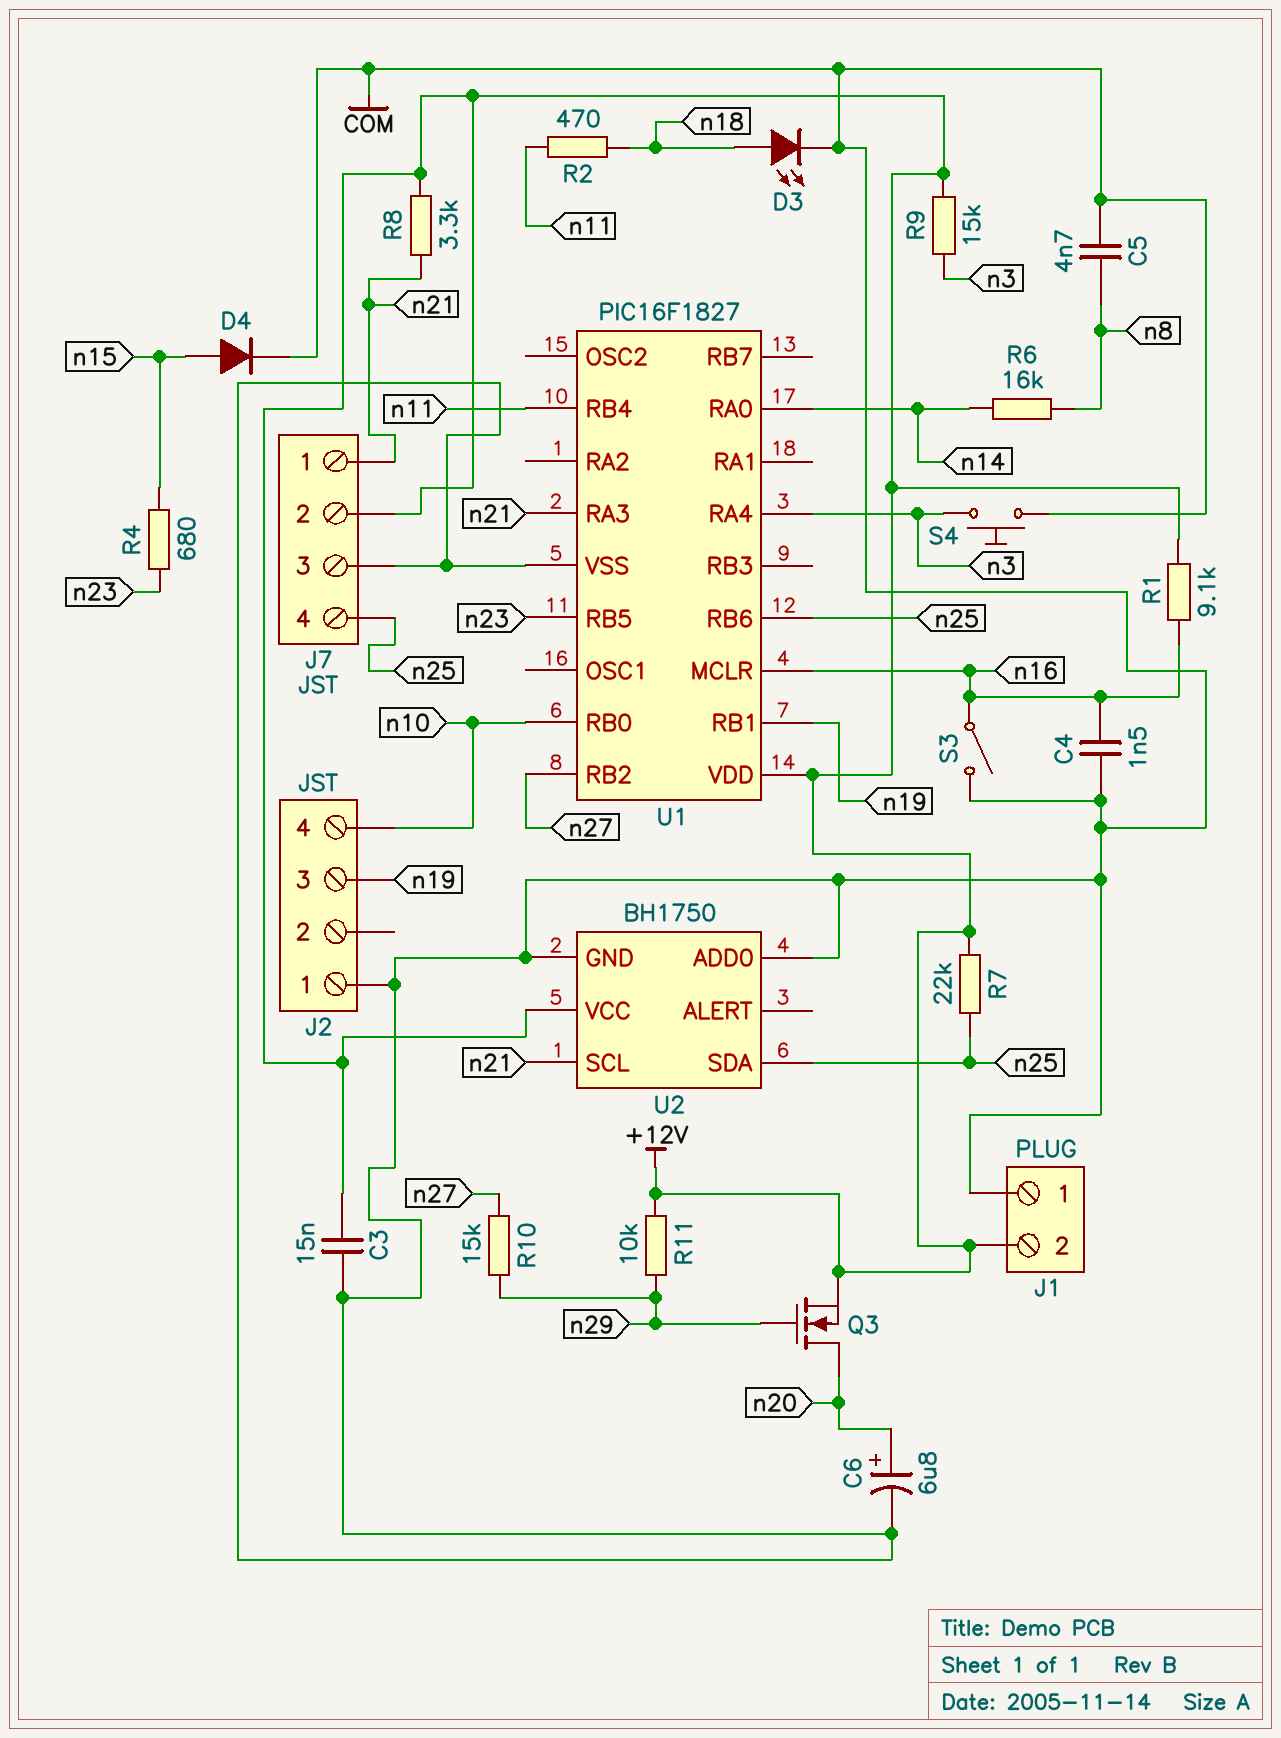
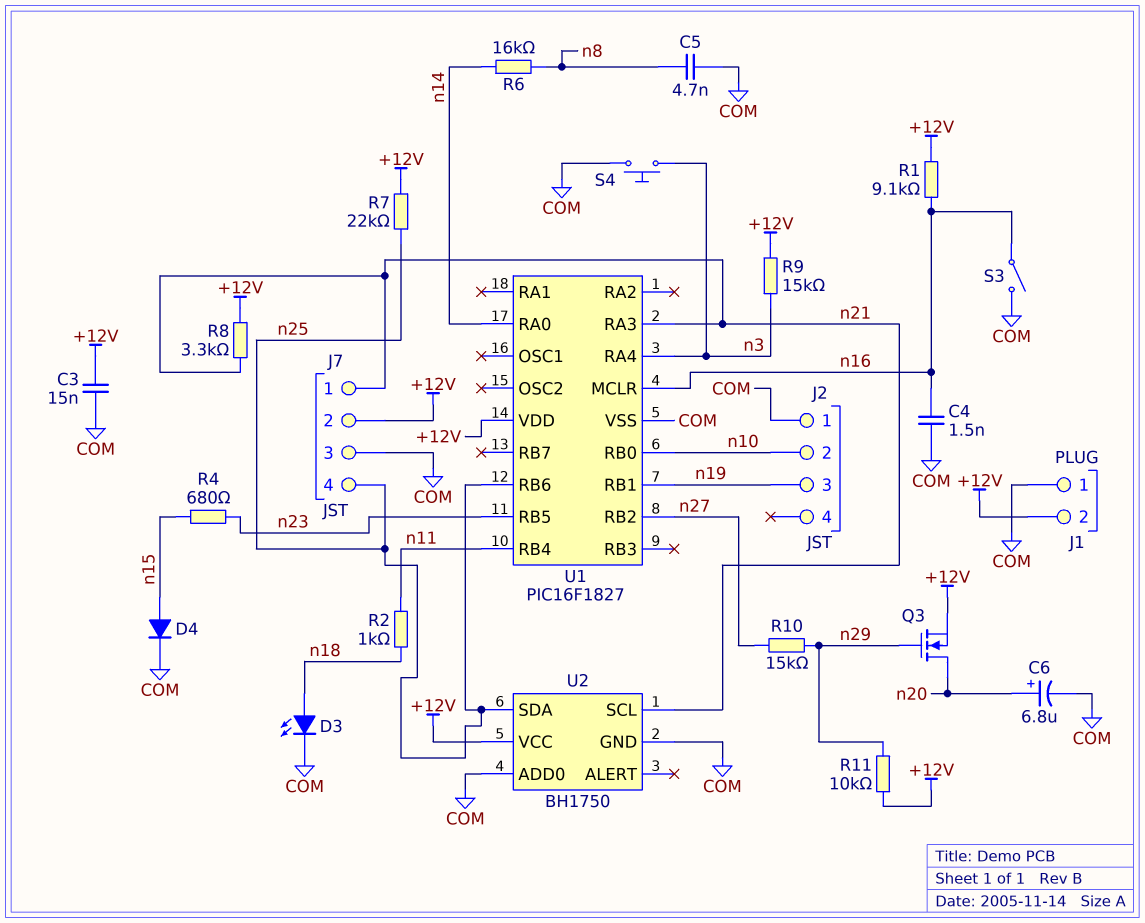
J2 pin 2: none -> n10
J2 pin 4: n10 -> none
R2: 470 (n11, n18) -> 1k (n11, n18)

